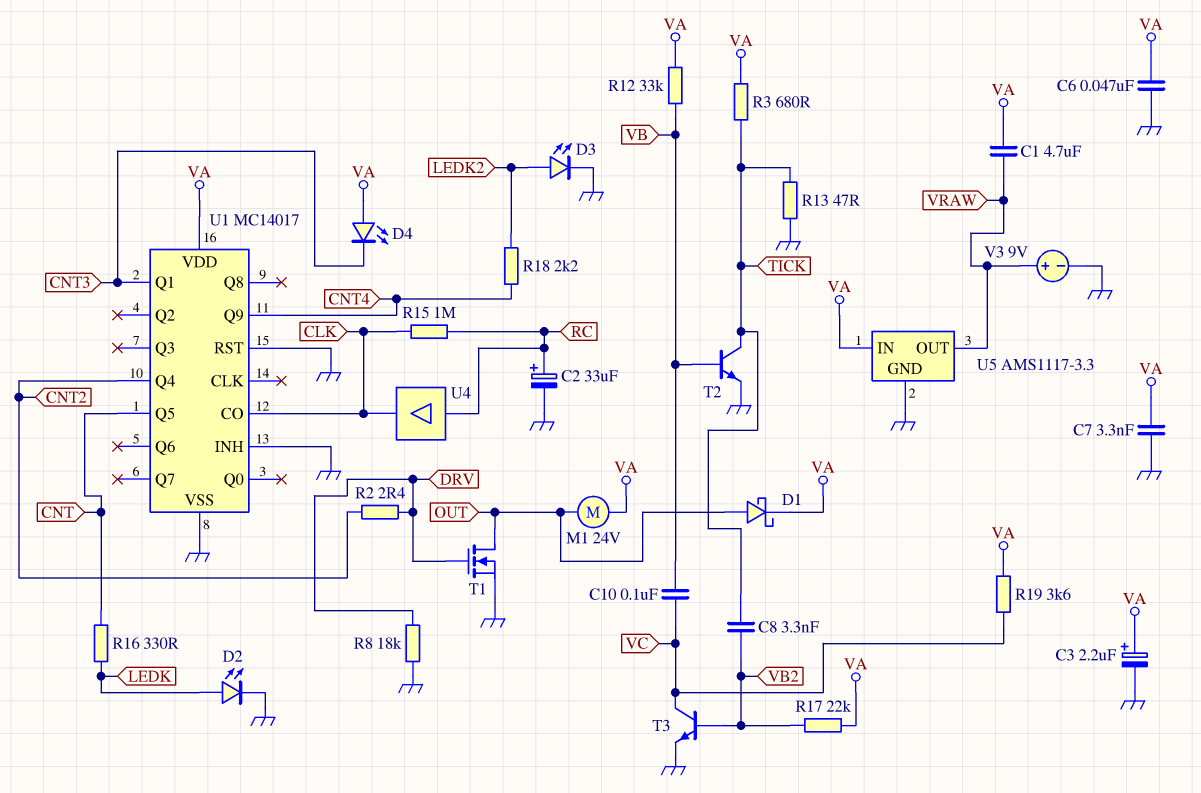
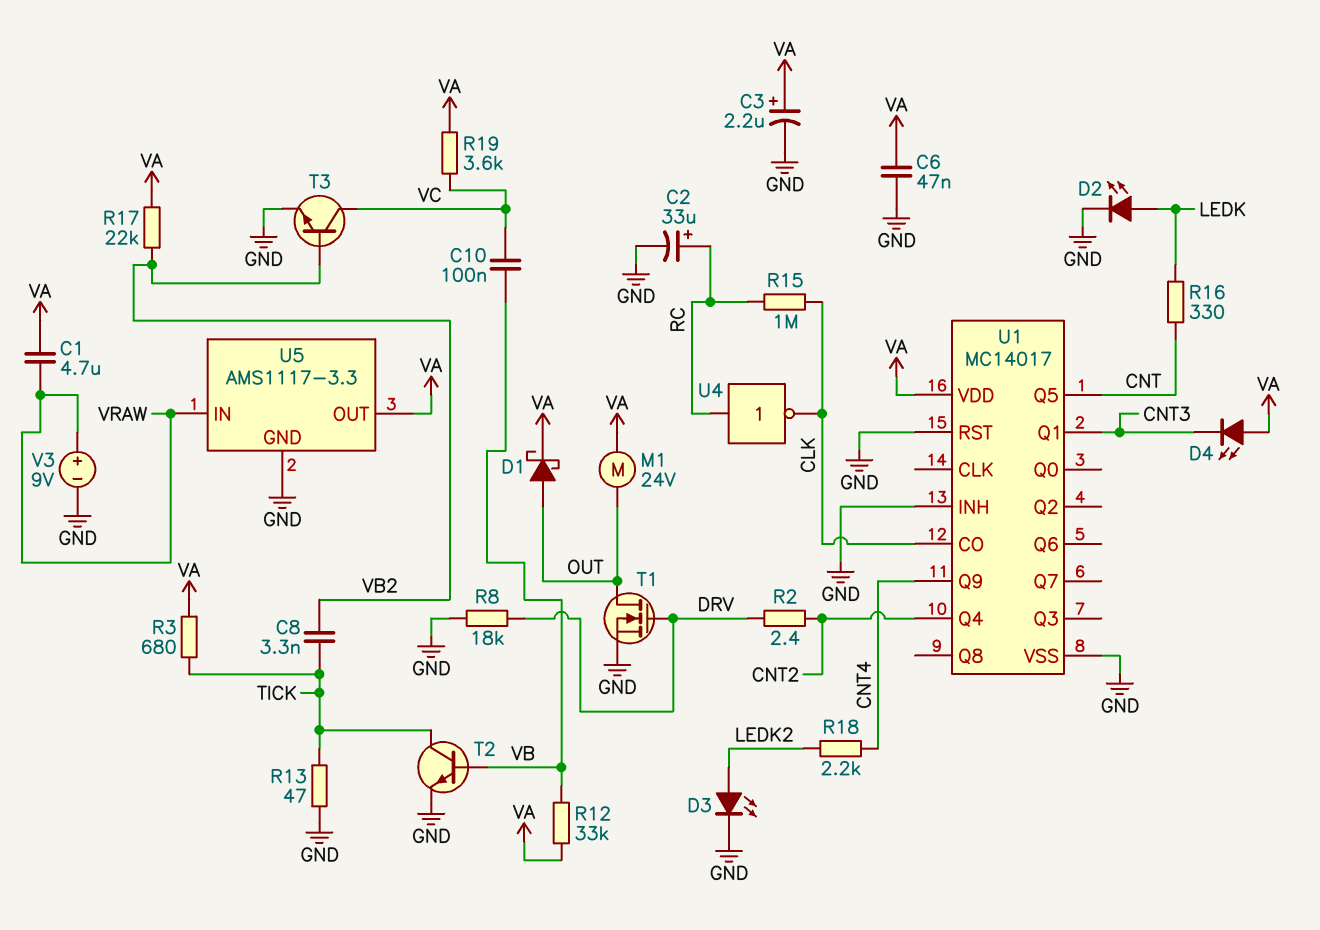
C7: 3.3nF (GND, VA) -> none
U4: buffer (in RC, out CLK) -> NOT (in RC, out CLK)
U5 pin IN: VA -> VRAW
U5 pin OUT: VRAW -> VA

